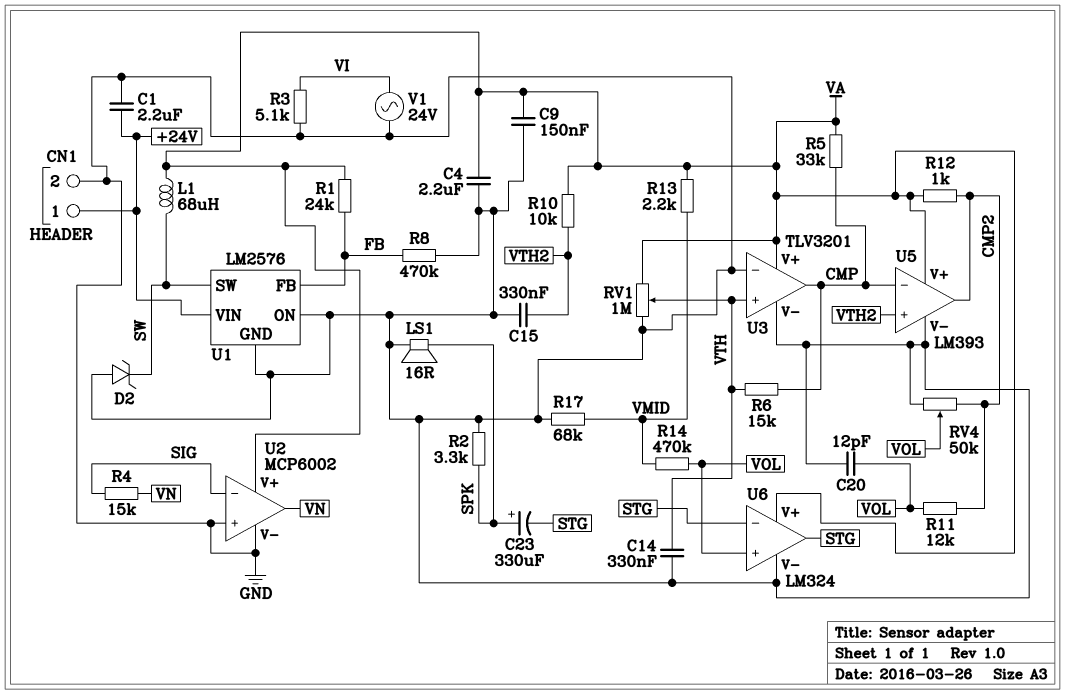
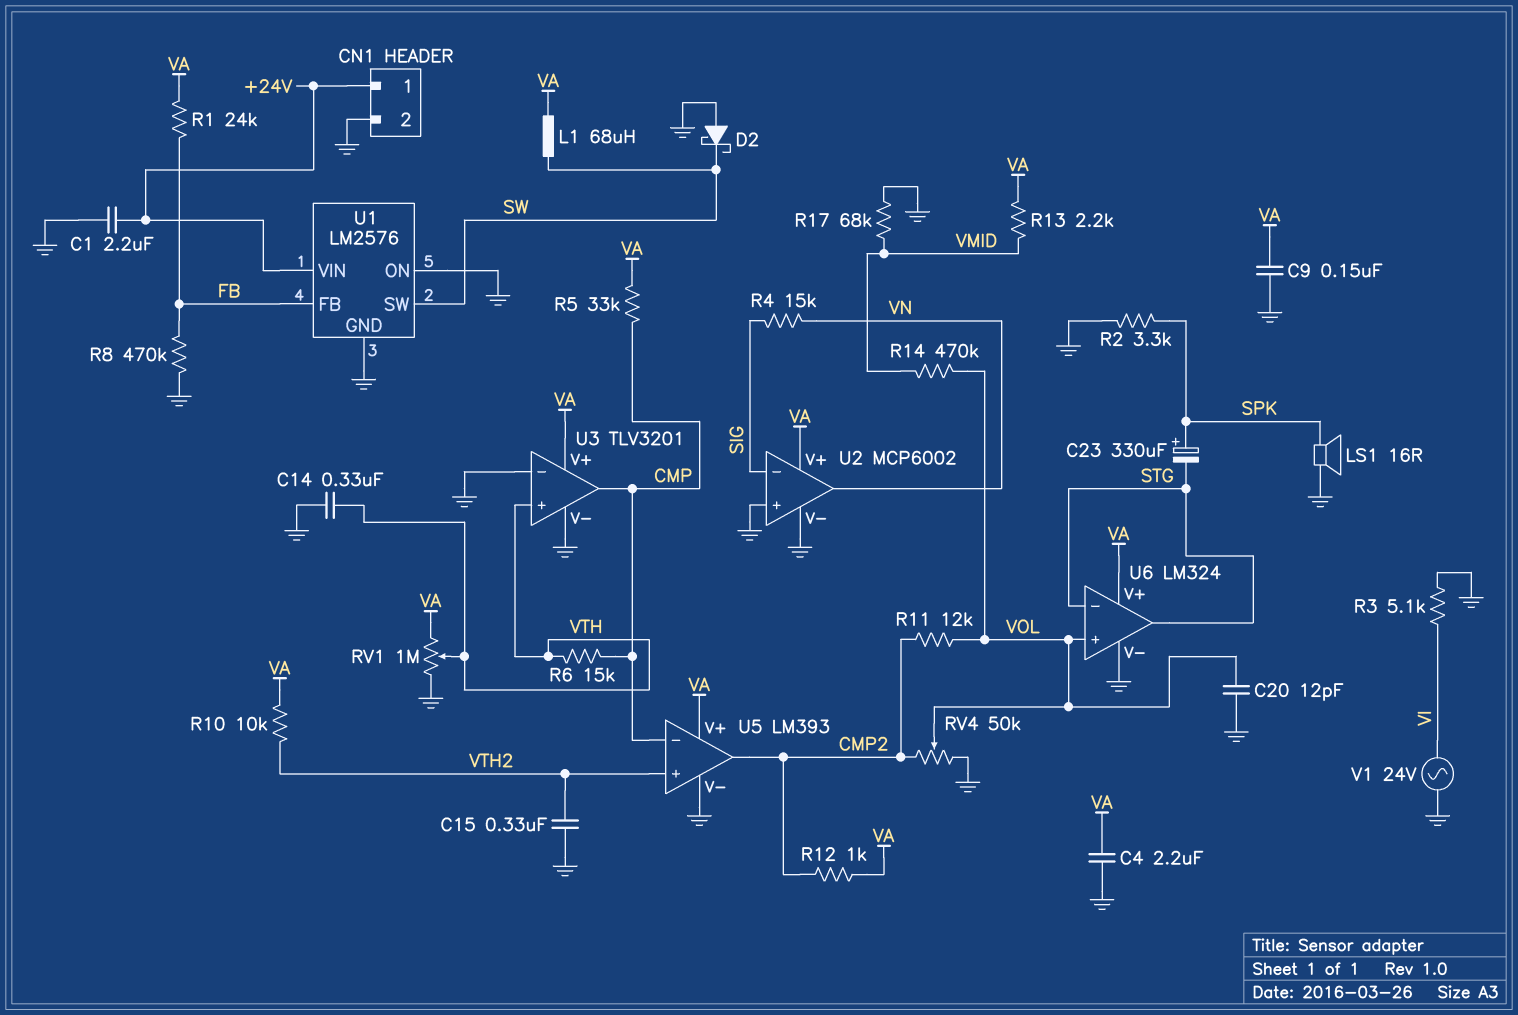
D2: zener (A GND, K SW) -> schottky (A GND, K SW)

